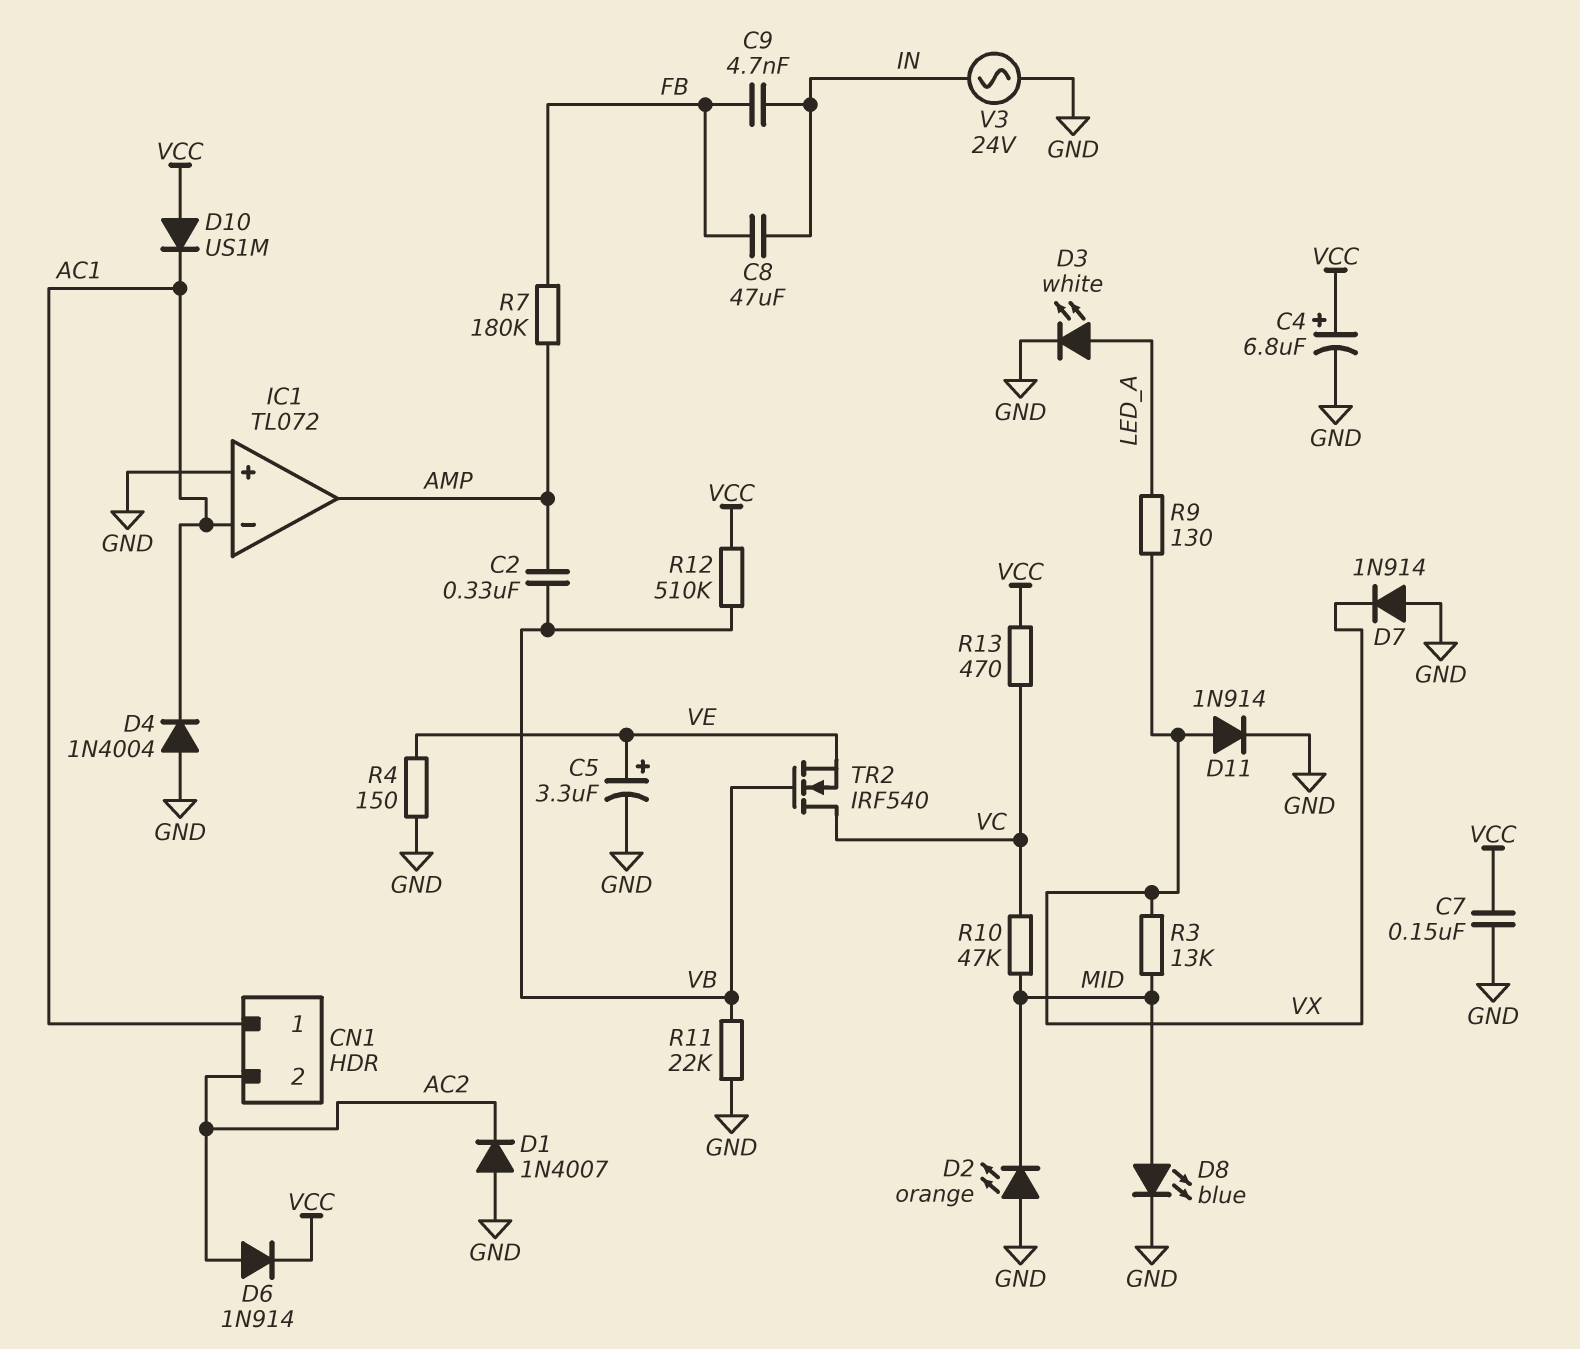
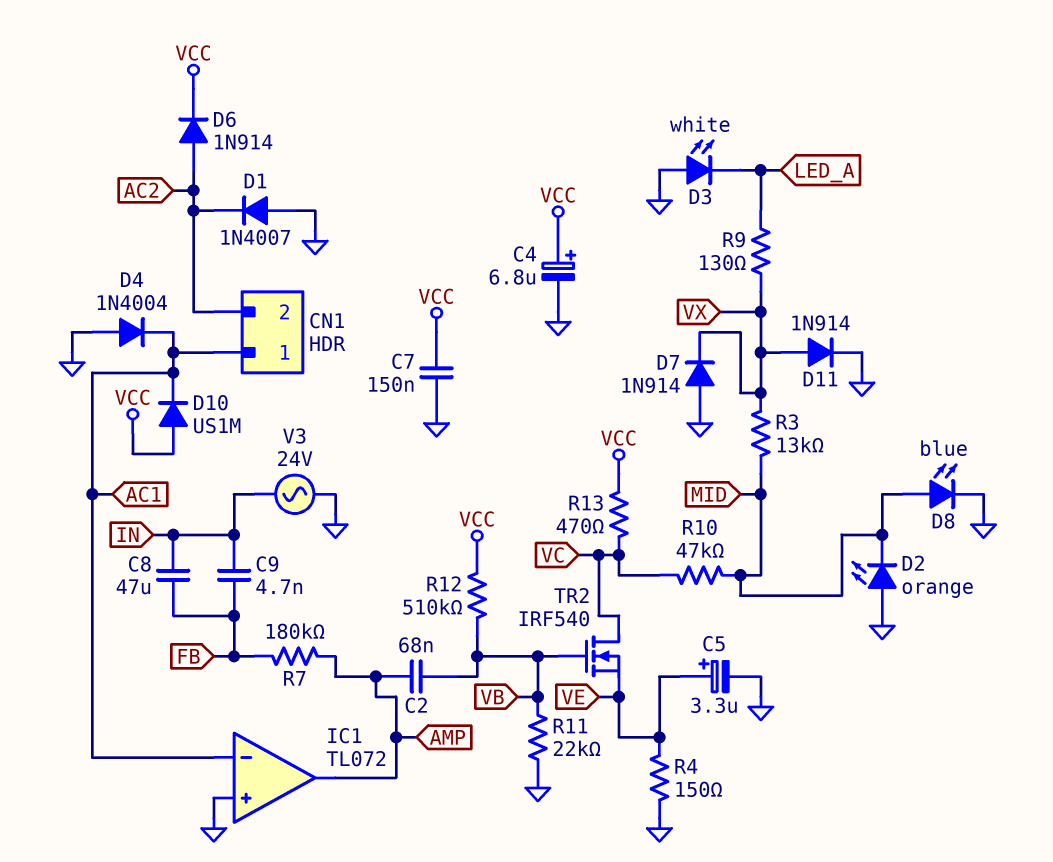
C2: 330nF (AMP, VB) -> 68nF (AMP, VB)
D3: LED white (A LED_A, K GND) -> LED white (A GND, K LED_A)

